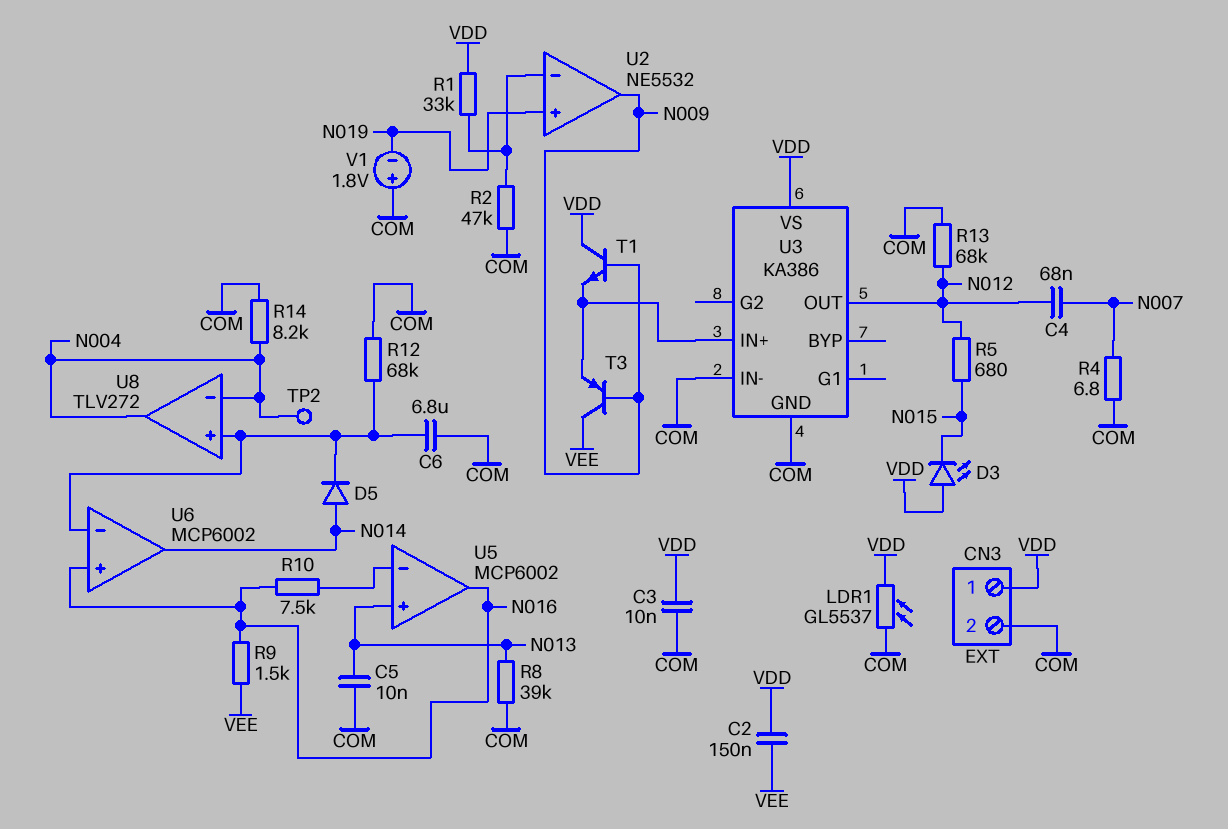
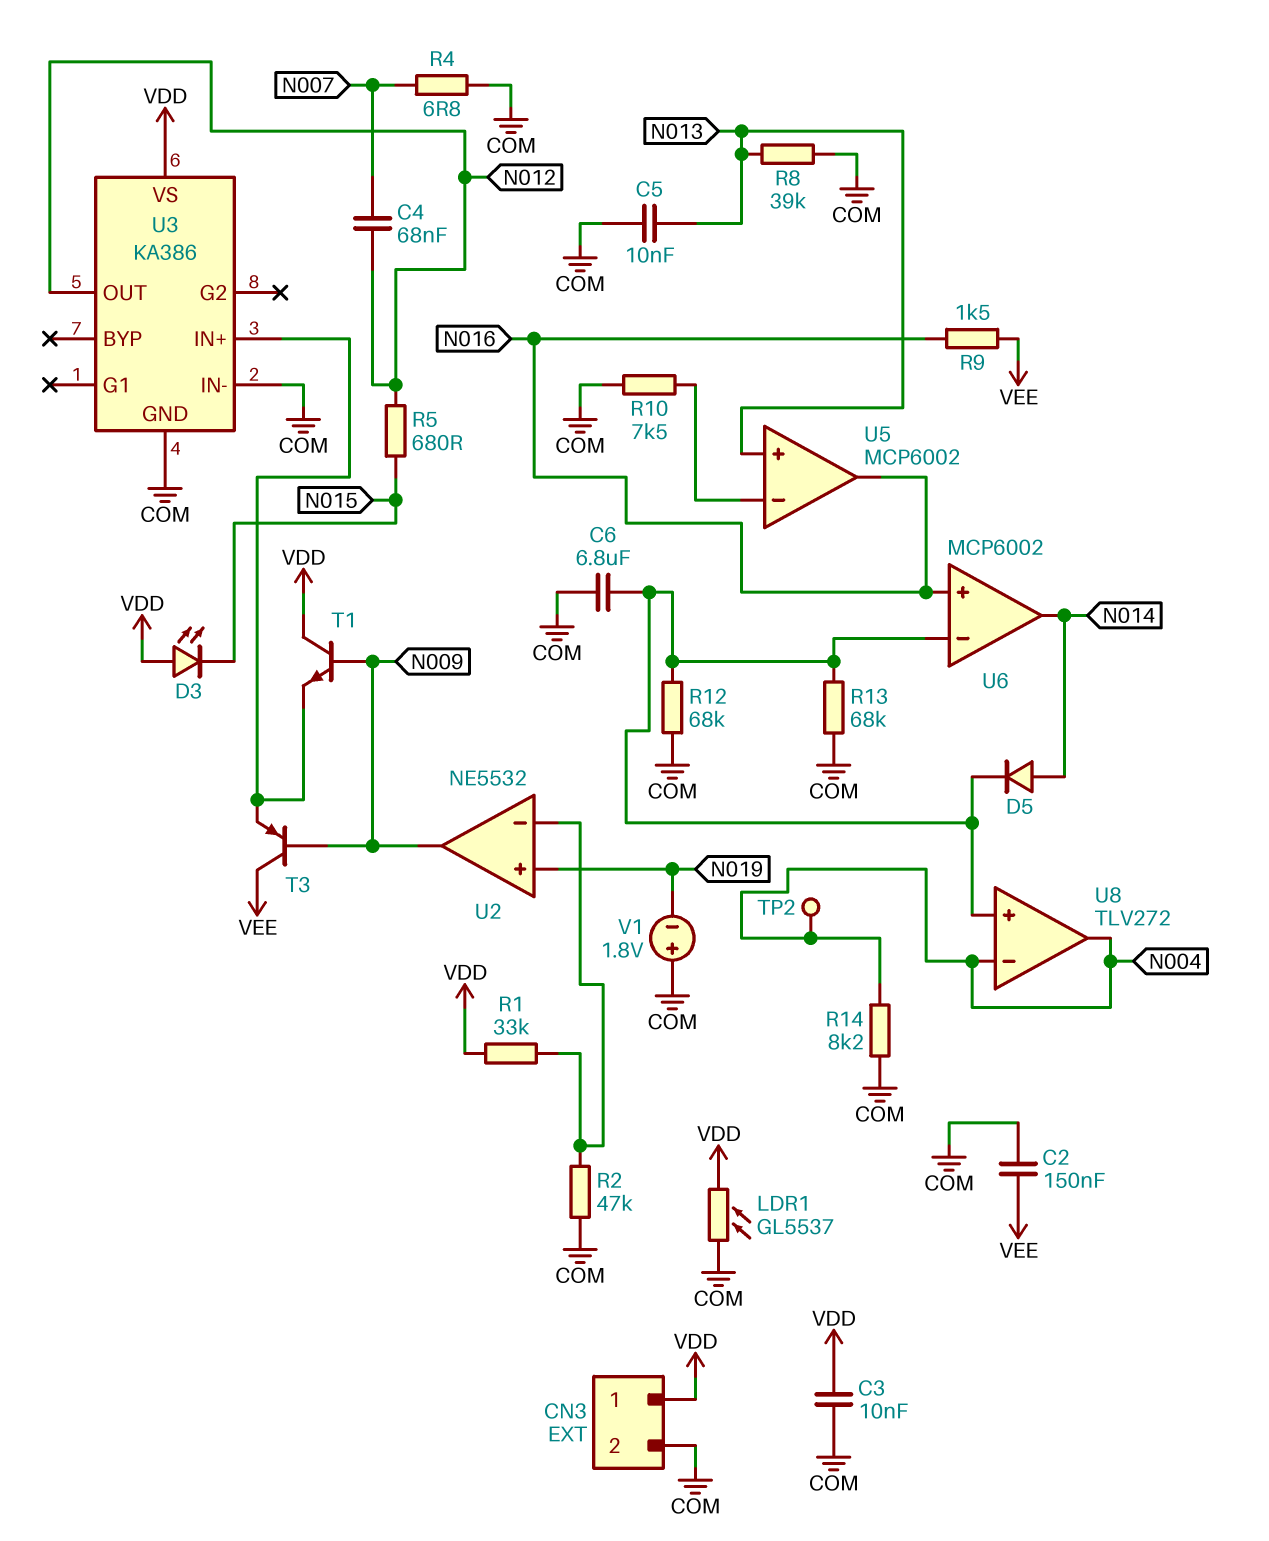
C2: 150nF (VDD, VEE) -> 150nF (COM, VEE)
R10: 7.5k (N016, U5/in-) -> 7.5k (COM, U5/in-)
R13: 68k (COM, N012) -> 68k (COM, U6/in-)

